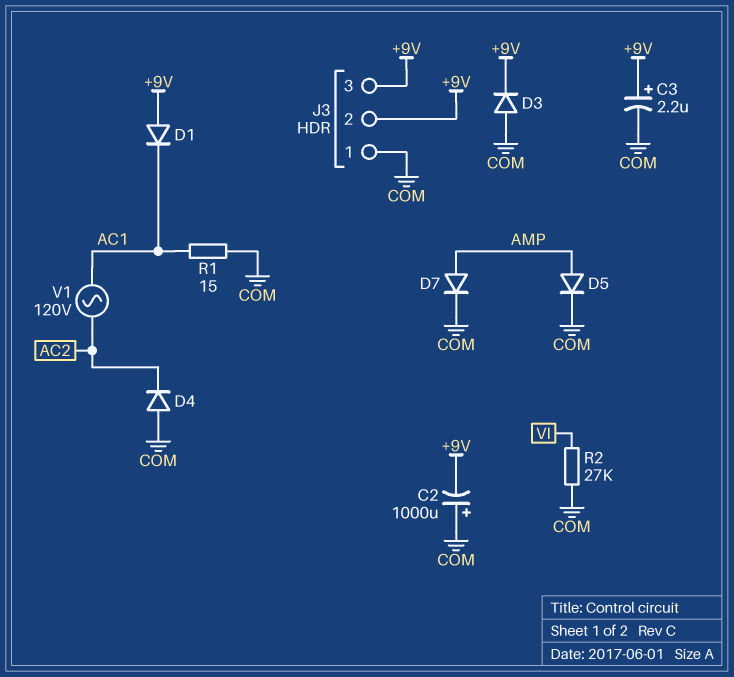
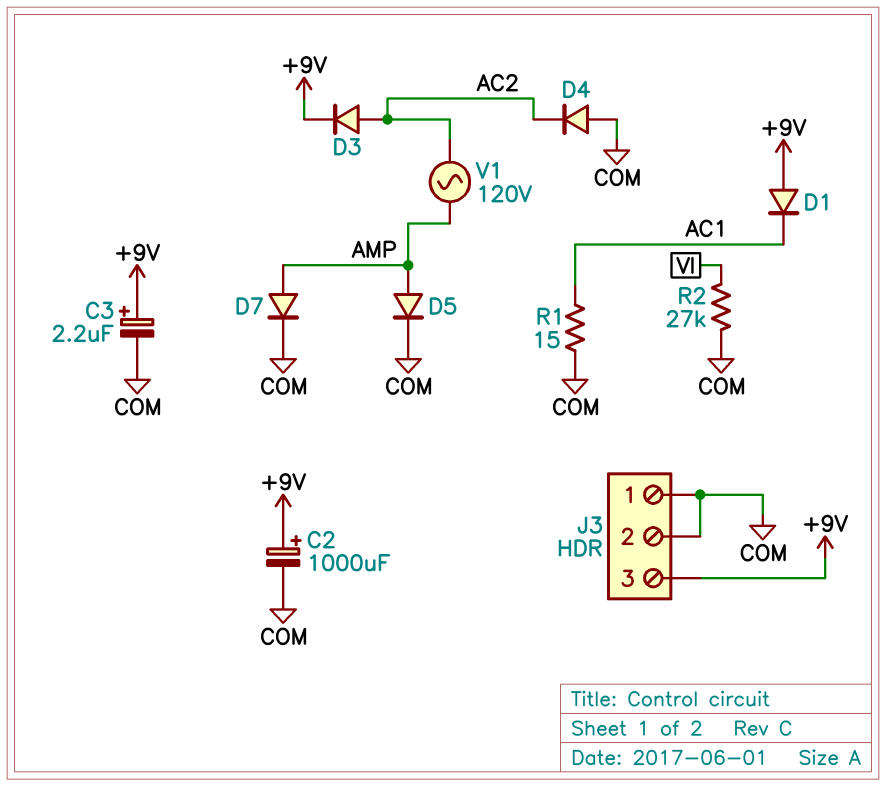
C2: 1000uF (plus COM, minus +9V) -> 1000uF (plus +9V, minus COM)
D3: diode (A COM, K +9V) -> diode (A AC2, K +9V)
J3 pin 2: +9V -> COM
V1: AC 120V (AC1, AC2) -> AC 120V (AC2, AMP)

